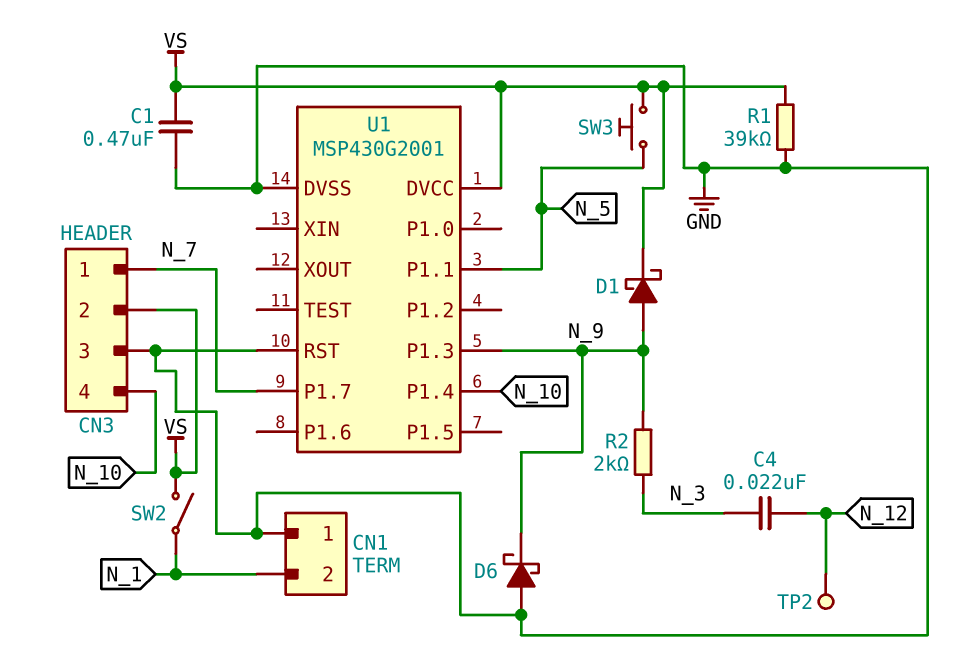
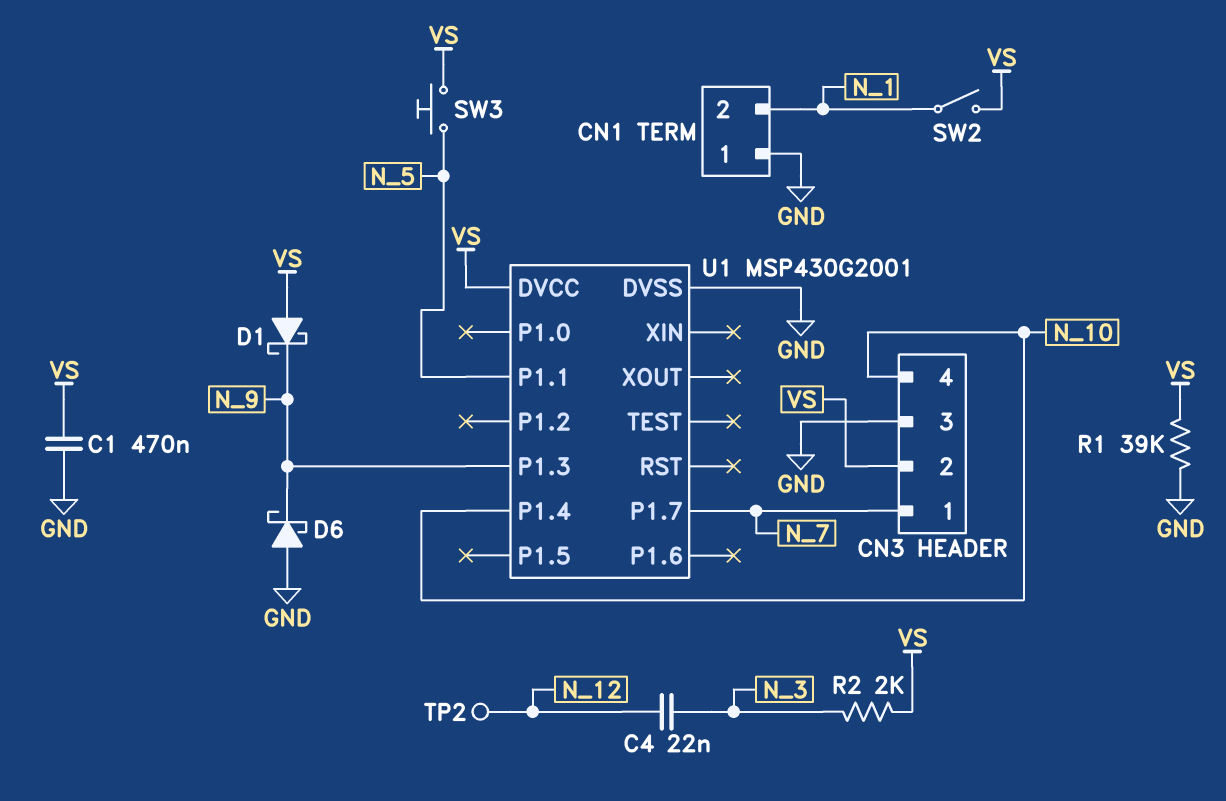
D1: schottky (A N_9, K VS) -> schottky (A VS, K N_9)
R2: 2k (N_3, N_9) -> 2k (N_3, VS)
U1 pin RST: GND -> none

